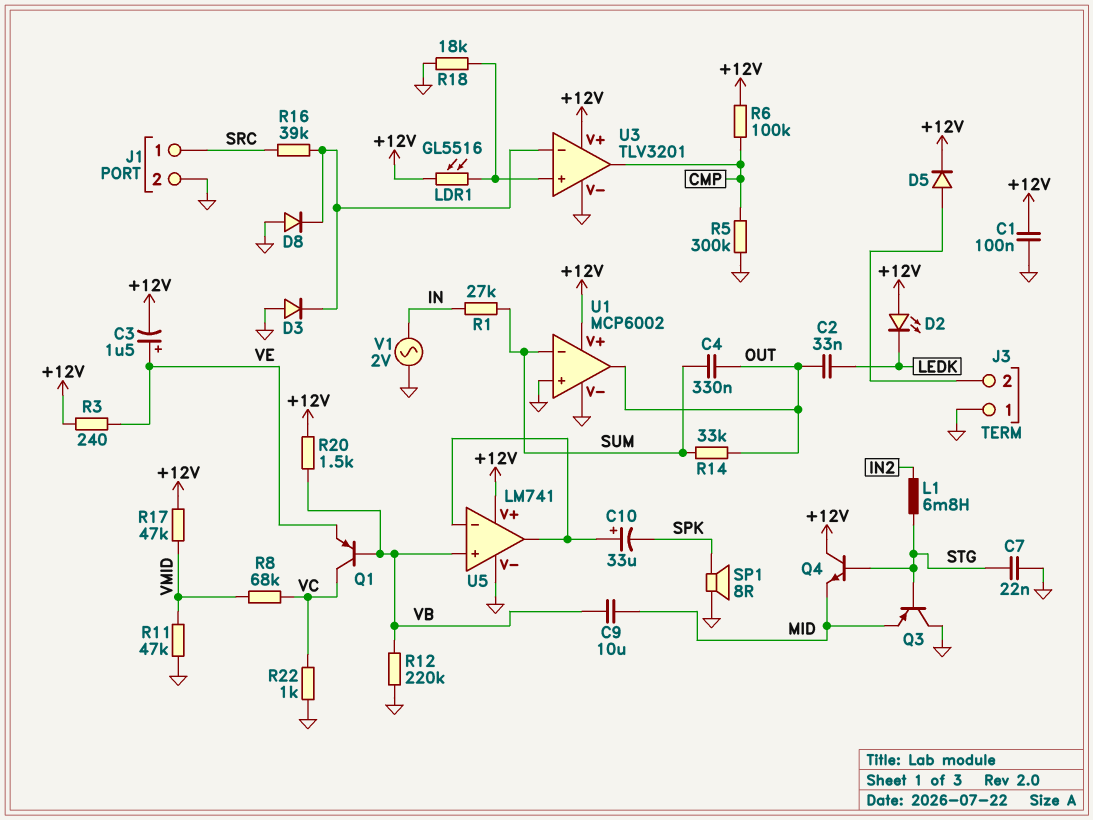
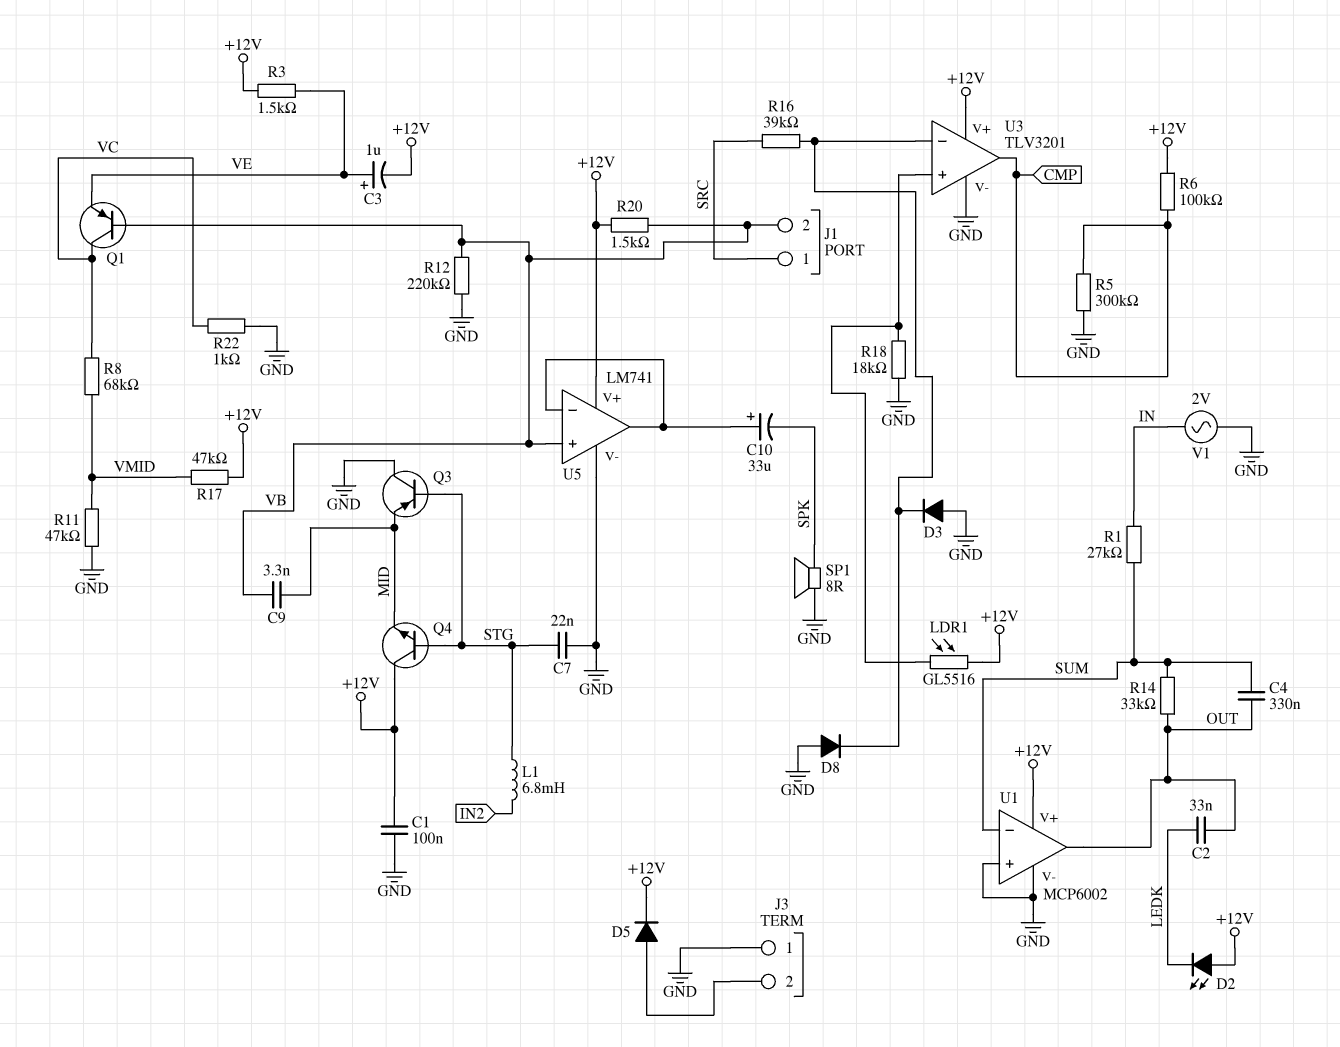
C3: 1.5uF (plus VE, minus +12V) -> 1uF (plus VE, minus +12V)
C9: 10uF (MID, VB) -> 3.3nF (MID, VB)
J1 pin 2: GND -> VB
R3: 240 (+12V, VE) -> 1.5k (+12V, VE)

